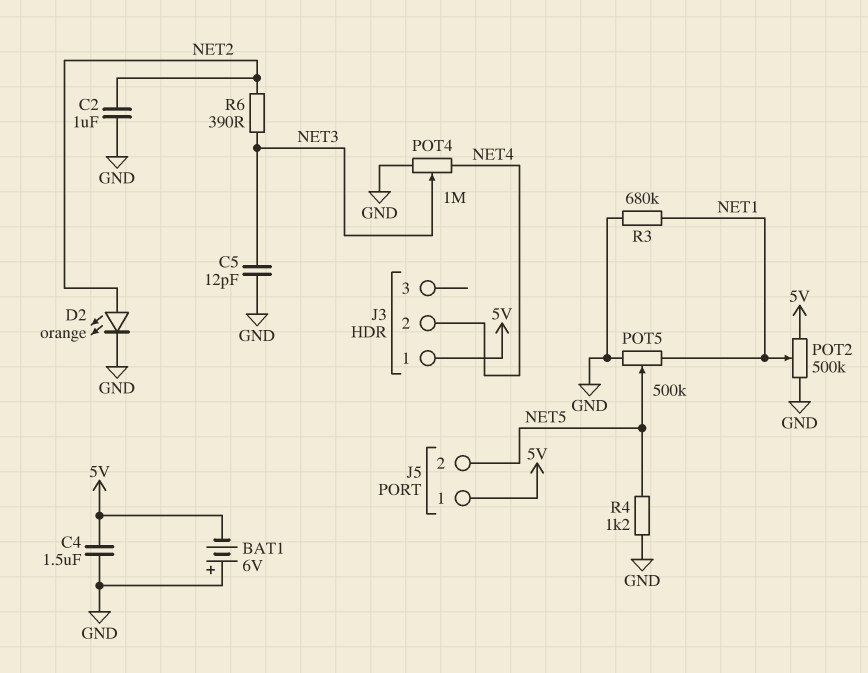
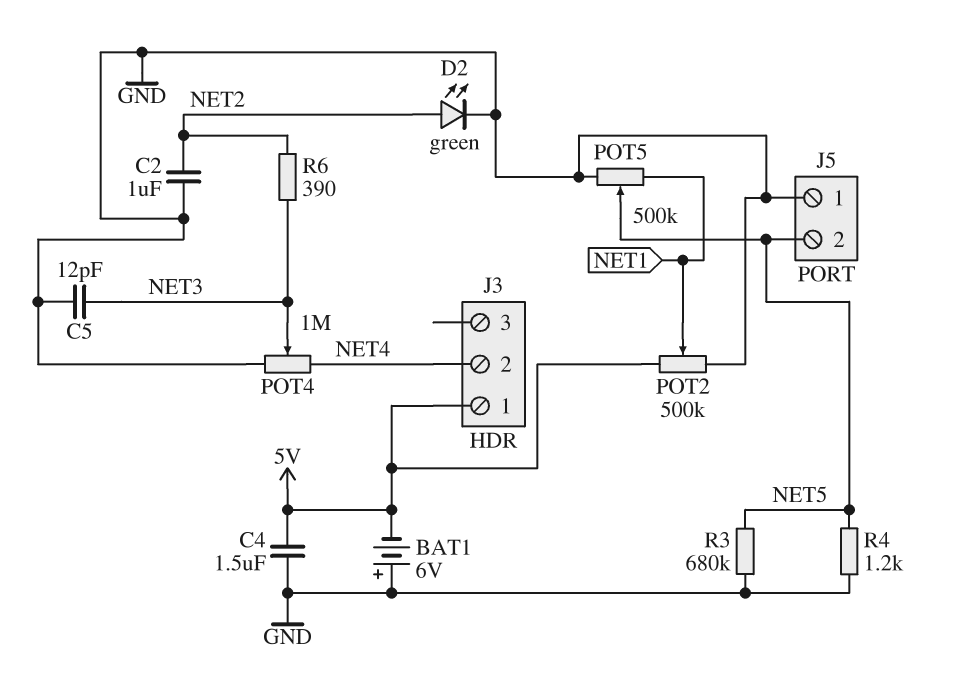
D2: LED orange (A NET2, K GND) -> LED green (A NET2, K GND)
J5 pin 1: 5V -> GND
R3: 680k (GND, NET1) -> 680k (GND, NET5)

